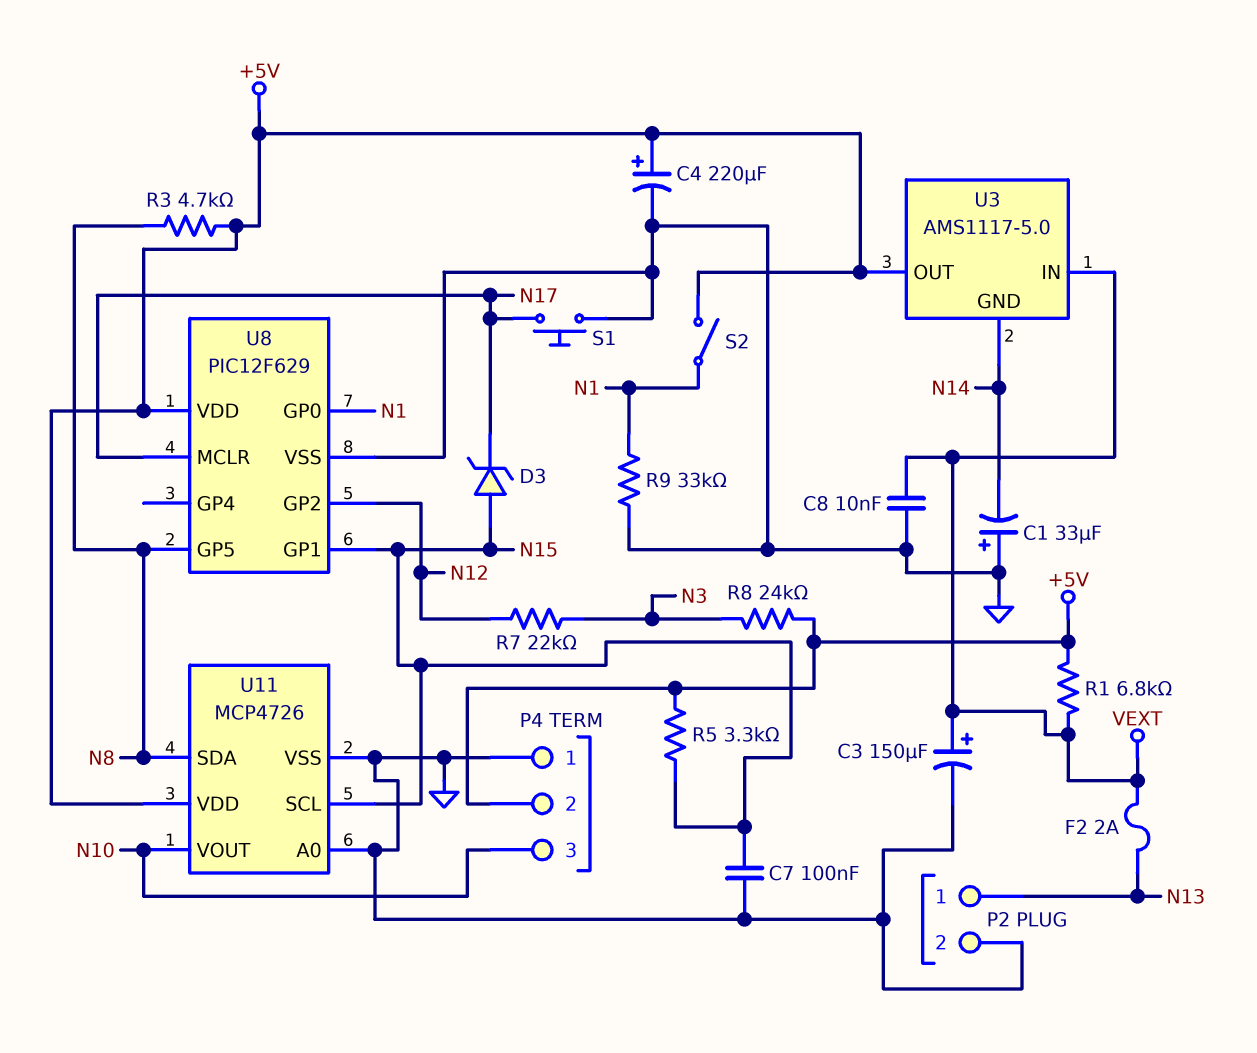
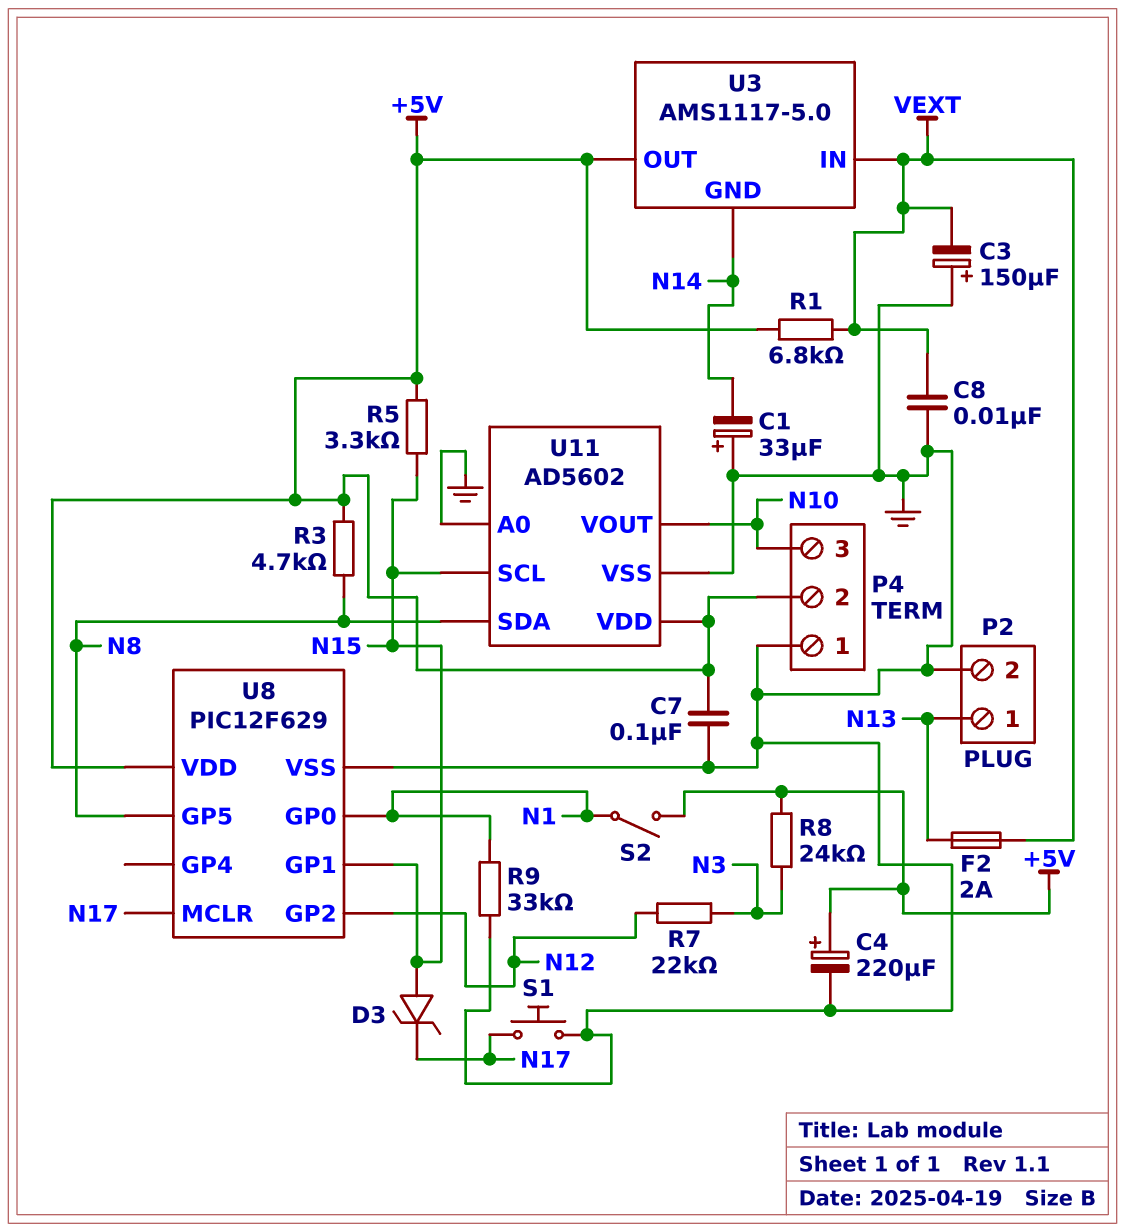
C3: 150uF (plus VEXT, minus GND) -> 150uF (plus GND, minus VEXT)
C7: 100nF (GND, N15) -> 100nF (+5V, GND)
U11: MCP4726 -> AD5602

